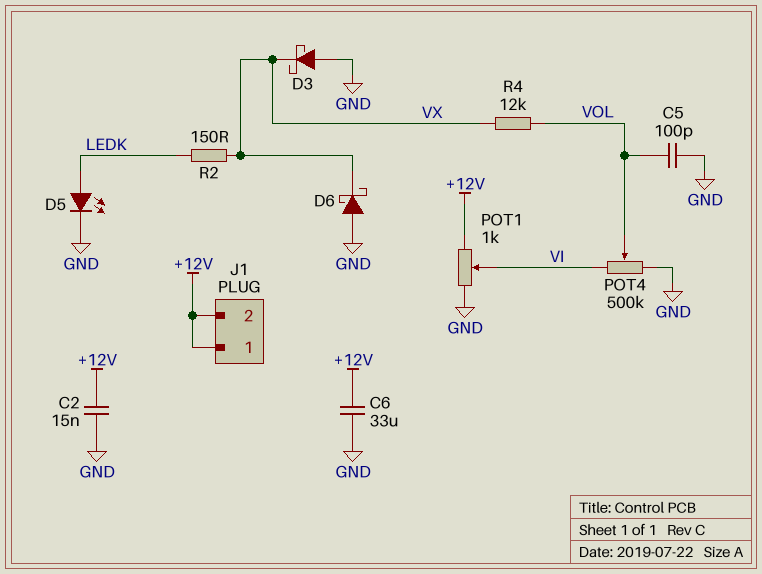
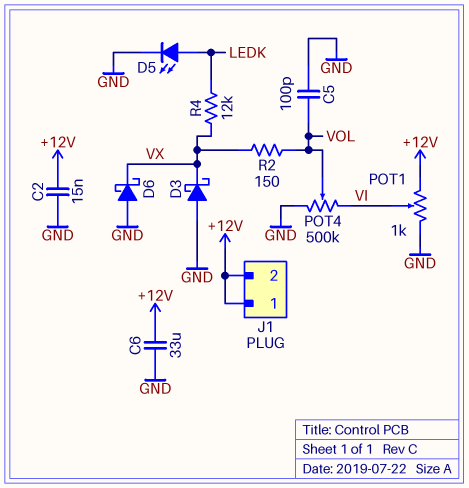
R2: 150 (LEDK, VX) -> 150 (VOL, VX)
R4: 12k (VOL, VX) -> 12k (LEDK, VX)

